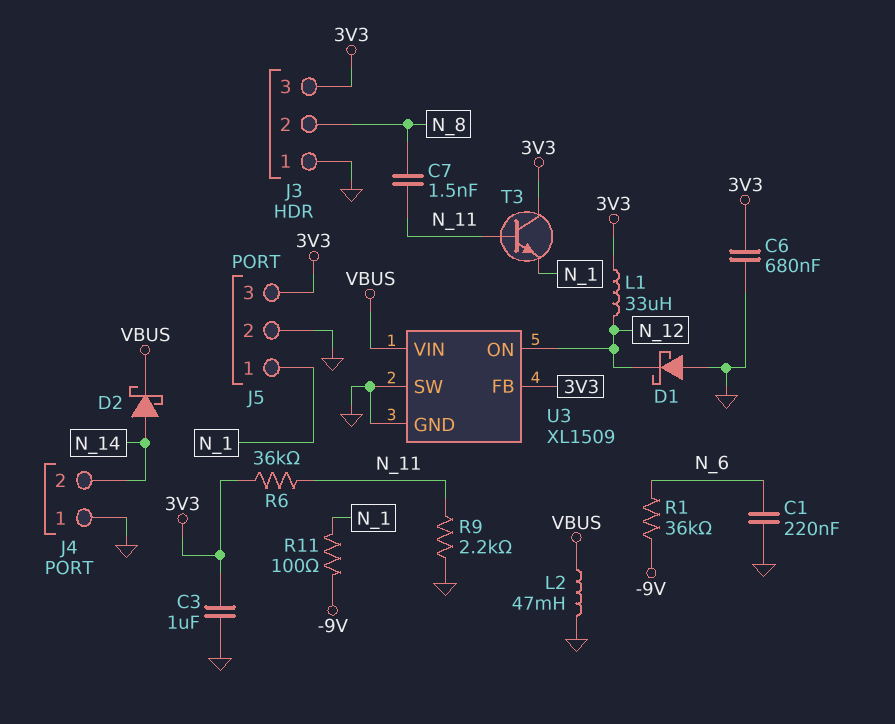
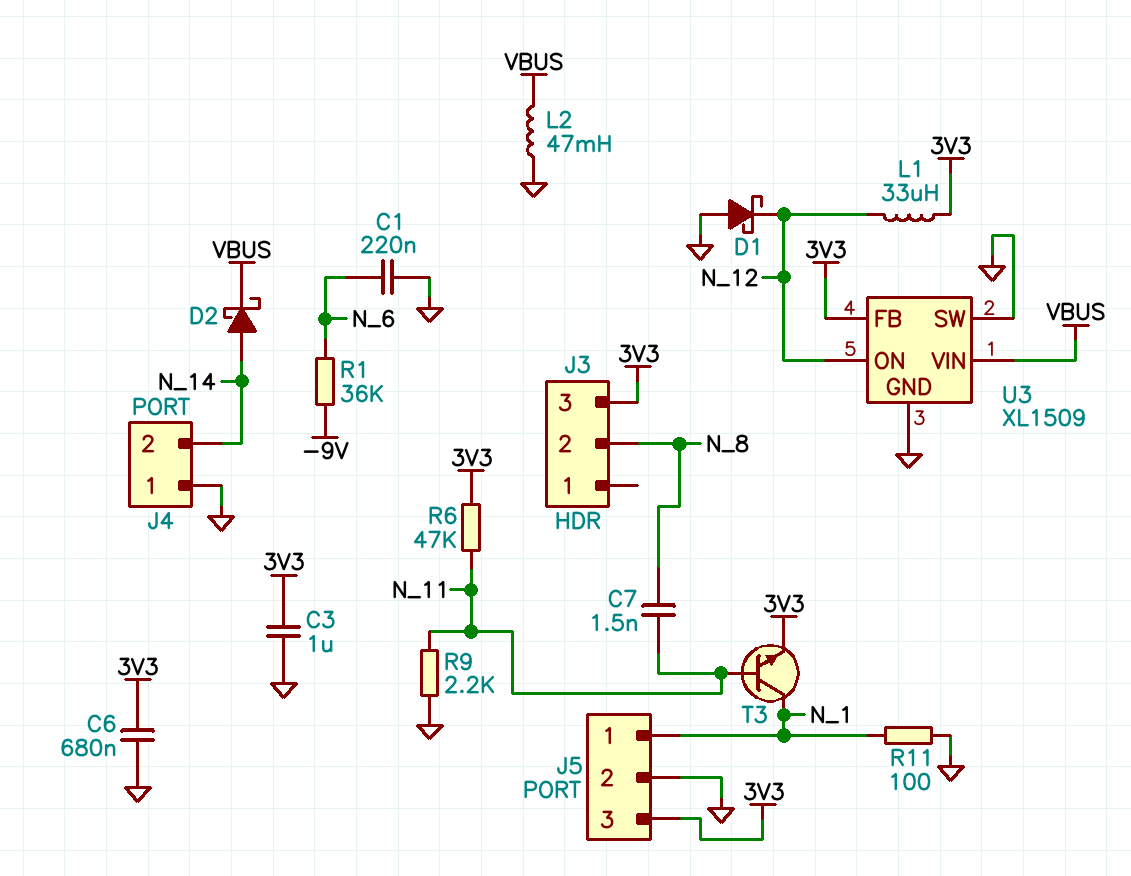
J3 pin 1: GND -> none
R6: 36k (3V3, N_11) -> 47k (3V3, N_11)
R11: 100 (-9V, N_1) -> 100 (GND, N_1)
T3: NPN (B N_11, C 3V3, E N_1) -> NPN (B N_11, C N_1, E 3V3)

